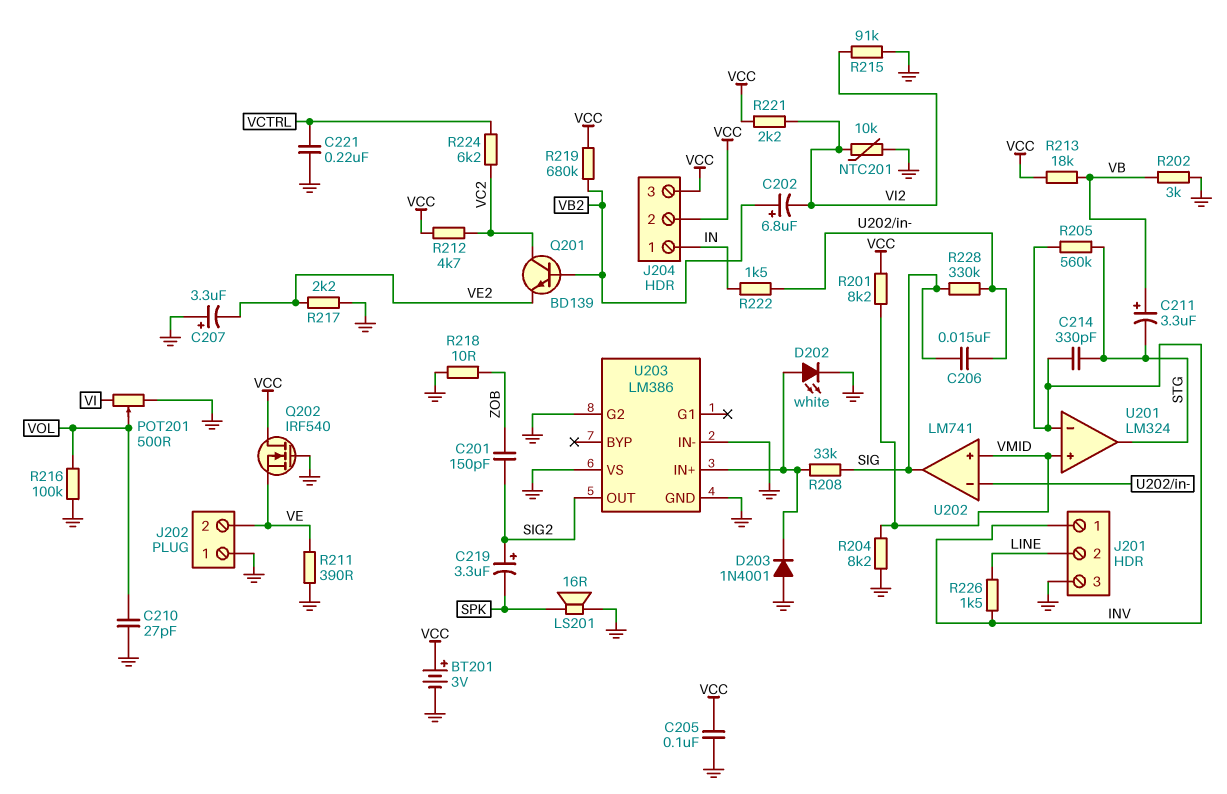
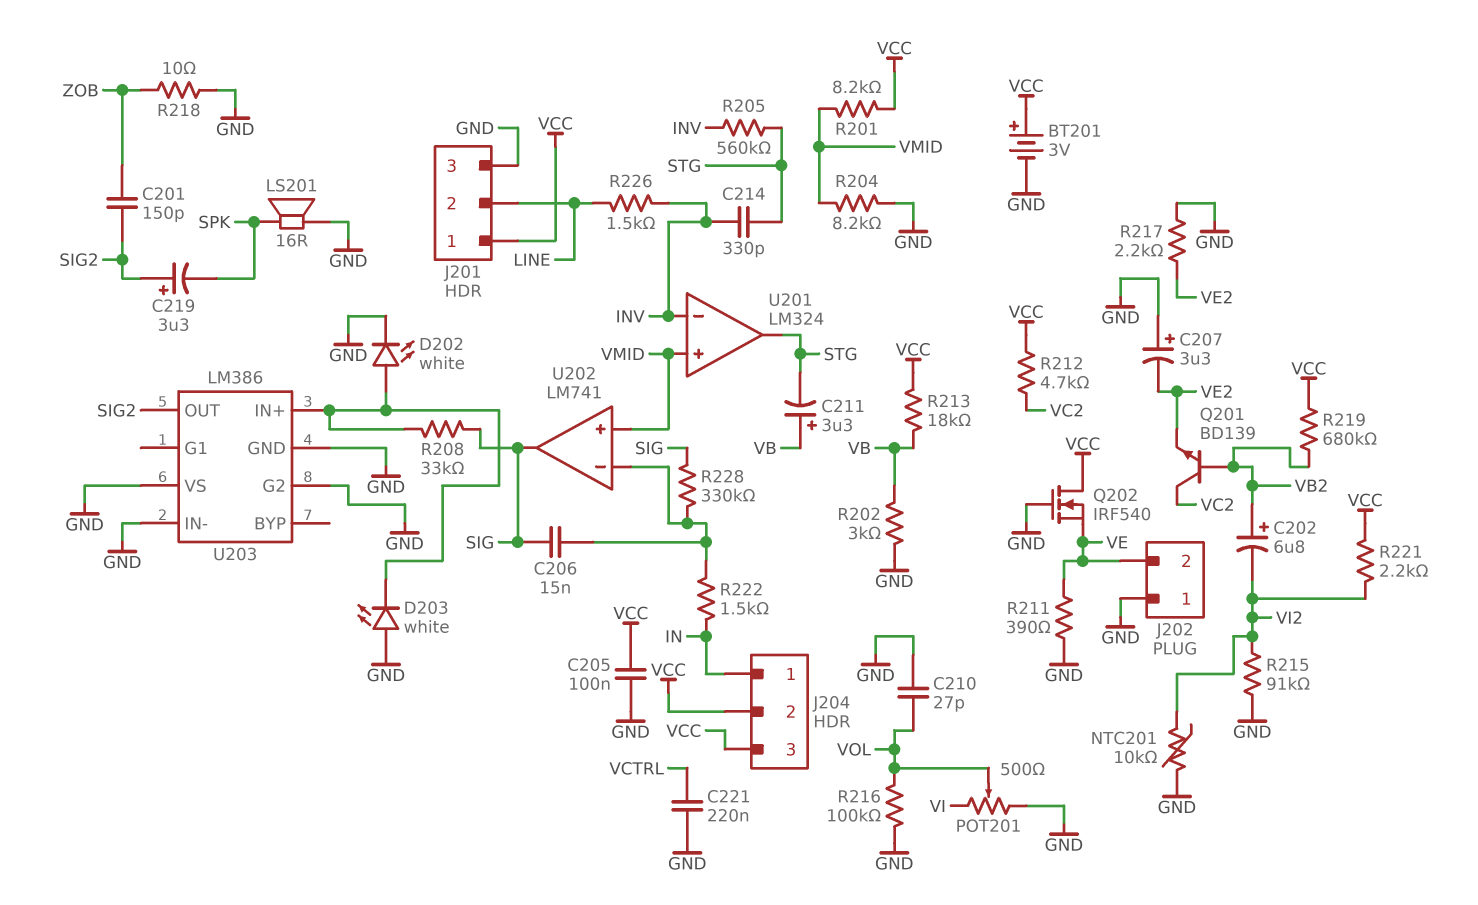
D203: diode 1N4001 (A GND, K U203/IN+) -> LED white (A GND, K U203/IN+)
J201 pin 1: INV -> VCC
R224: 6.2k (VC2, VCTRL) -> none

